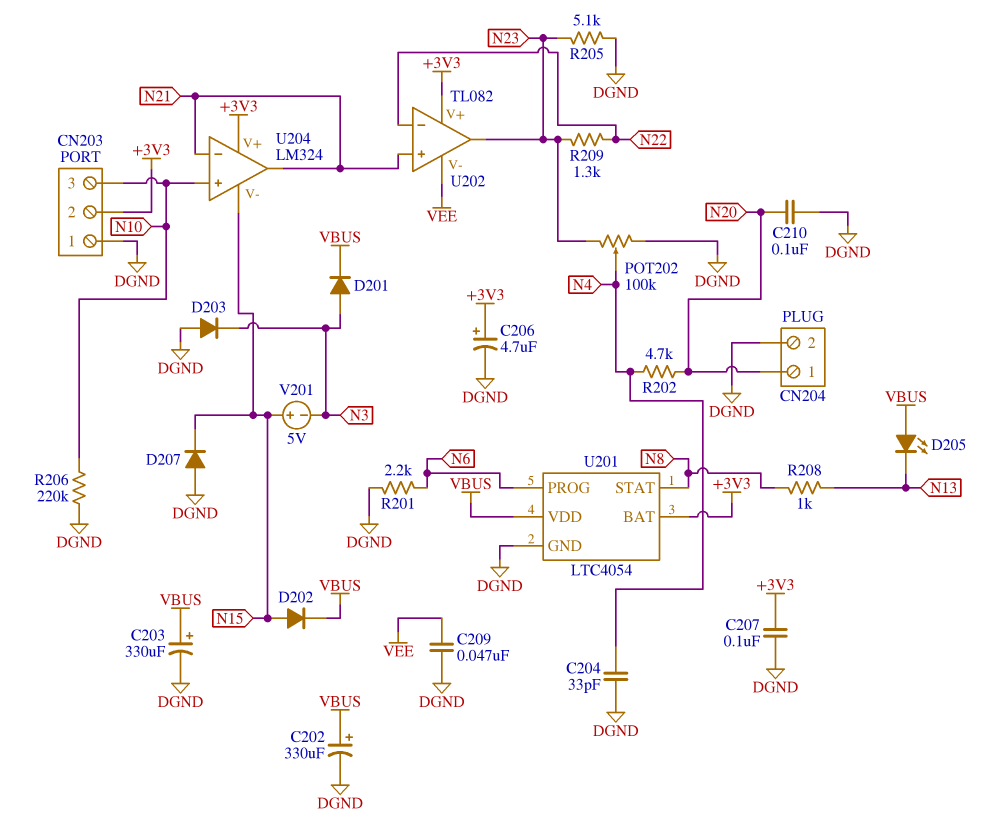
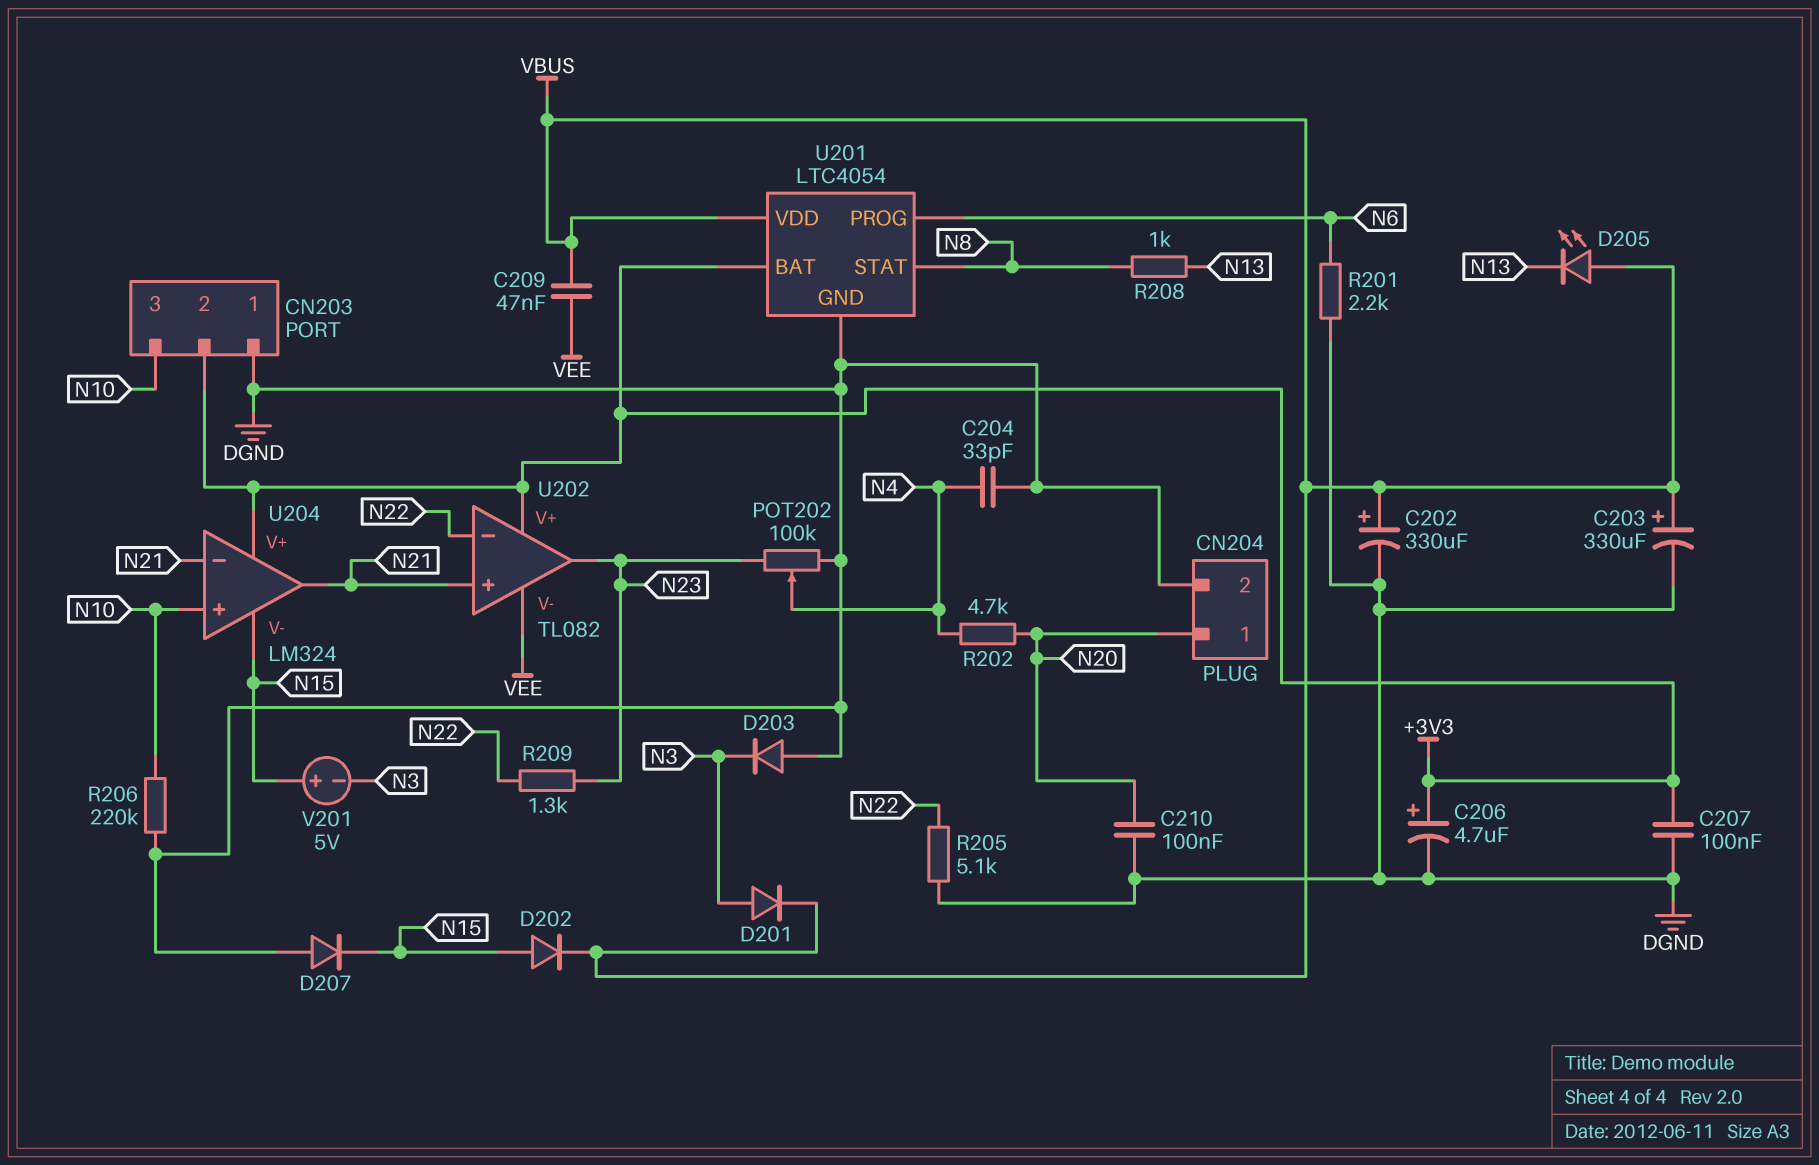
C209: 47nF (DGND, VEE) -> 47nF (VBUS, VEE)
R205: 5.1k (DGND, N23) -> 5.1k (DGND, N22)

